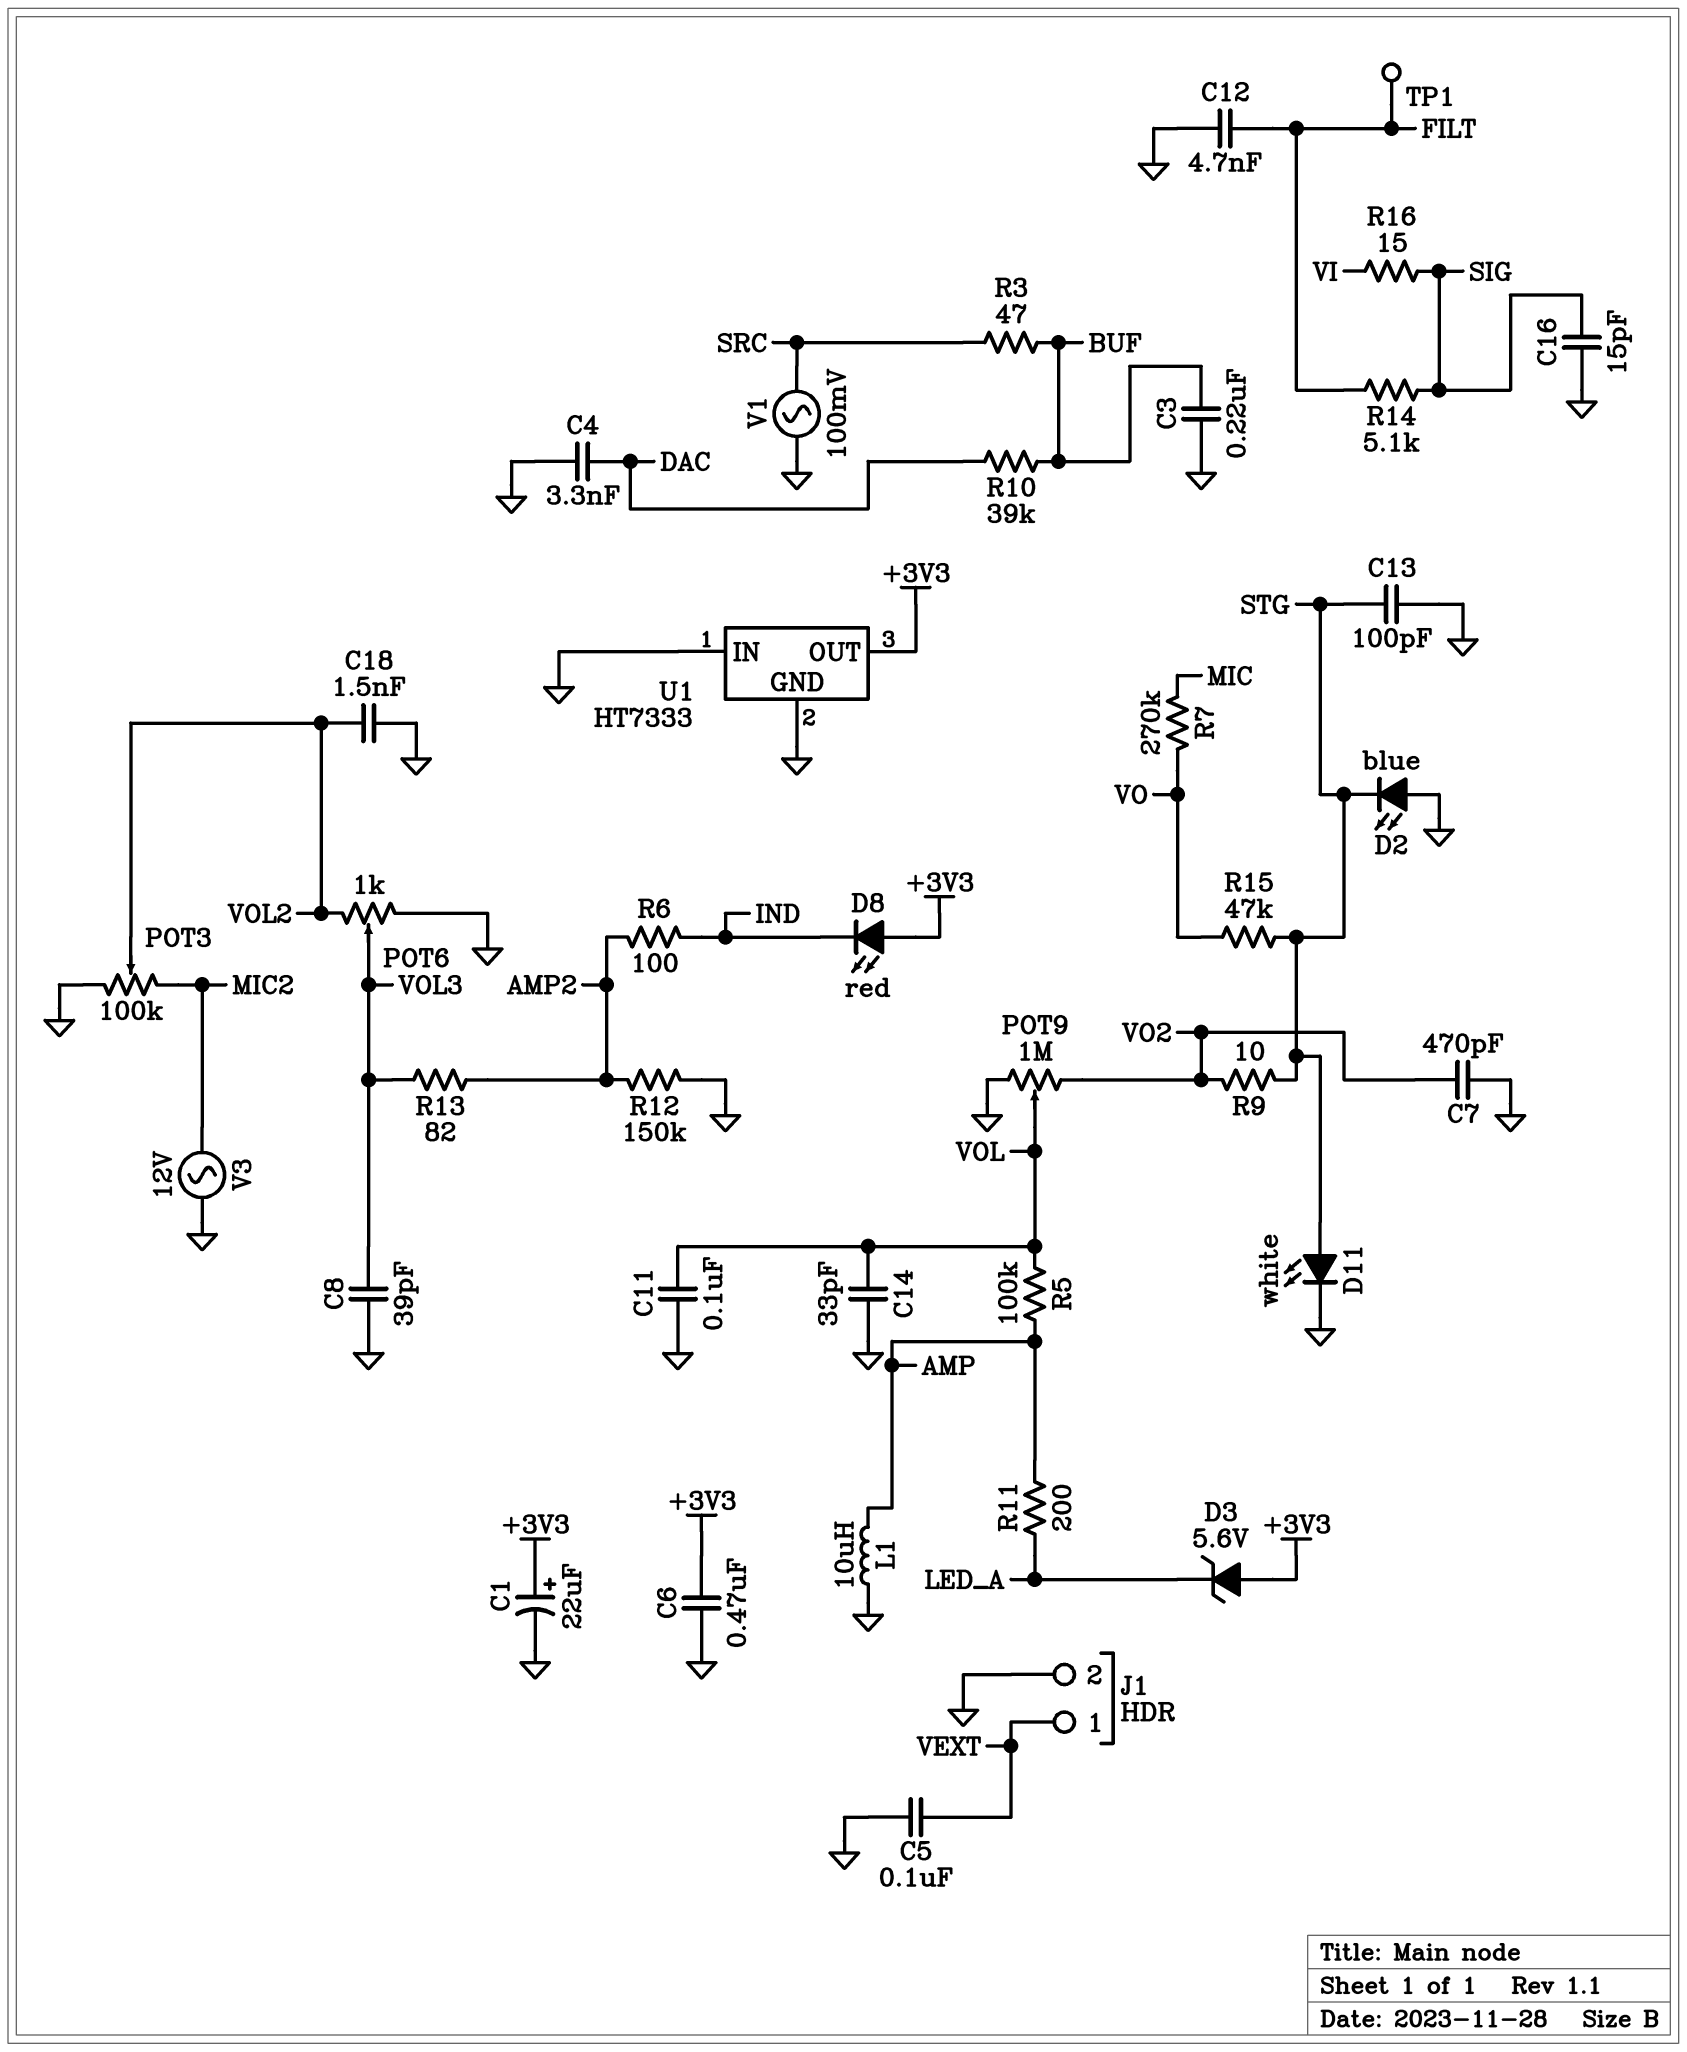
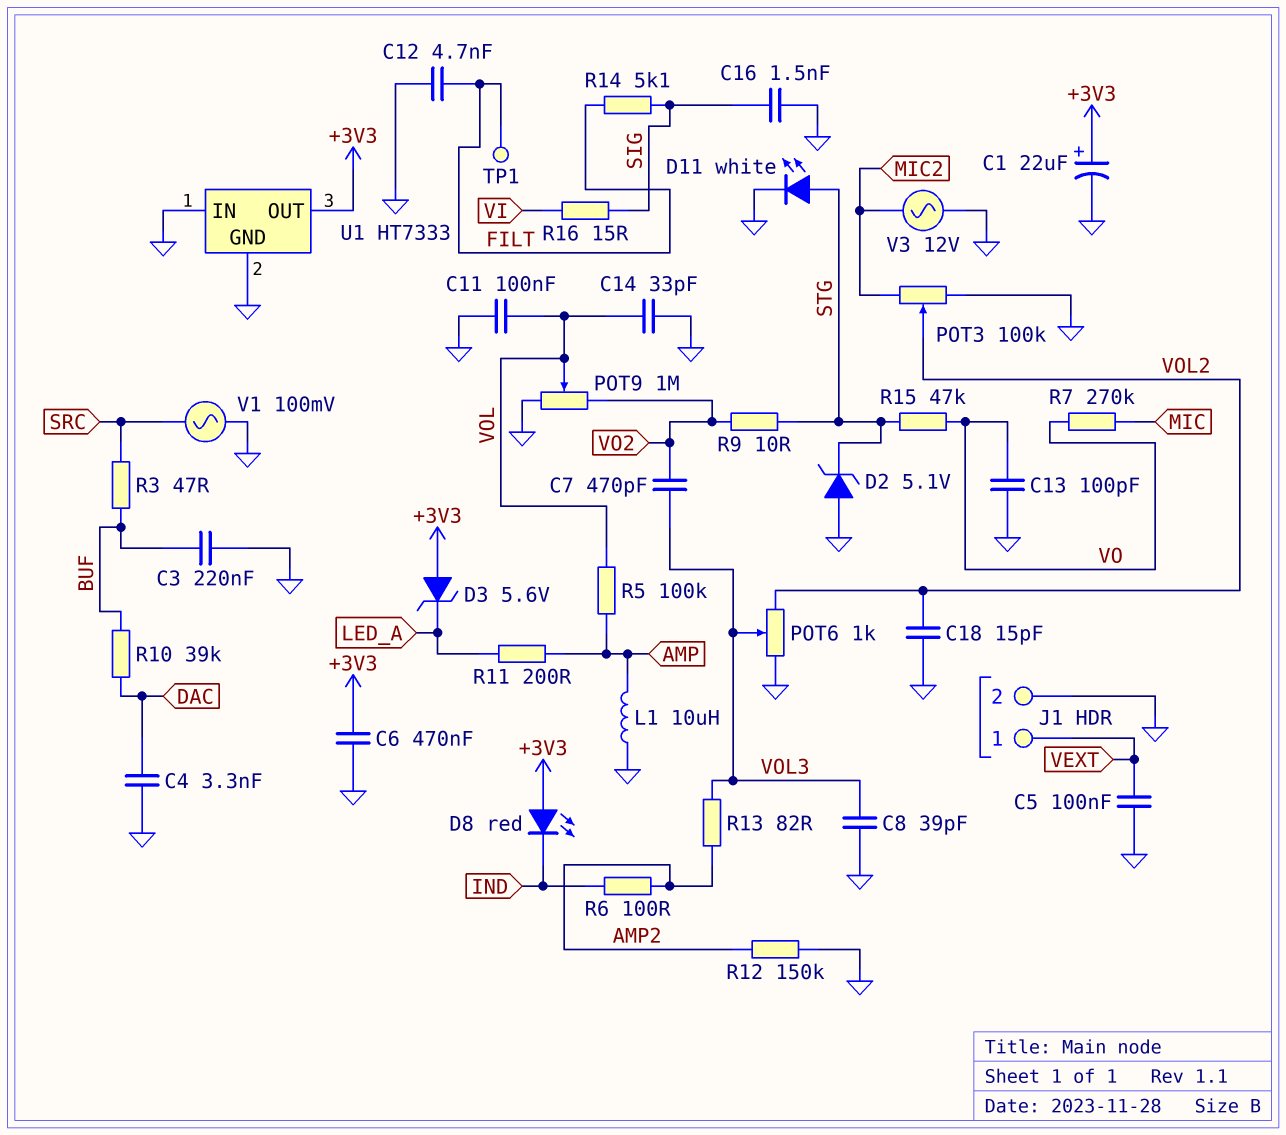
C7: 470pF (GND, VO2) -> 470pF (VO2, VOL3)
C13: 100pF (GND, STG) -> 100pF (GND, VO)
C16: 15pF (GND, SIG) -> 1.5nF (GND, SIG)
C18: 1.5nF (GND, VOL2) -> 15pF (GND, VOL2)
D2: LED blue (A GND, K STG) -> zener 5.1V (A GND, K STG)

